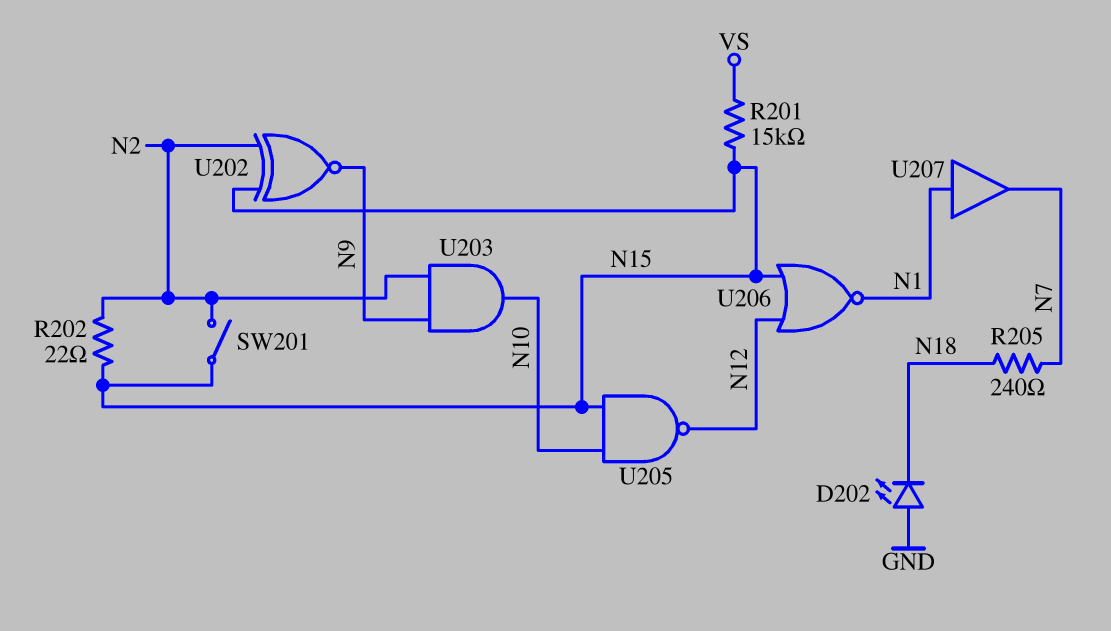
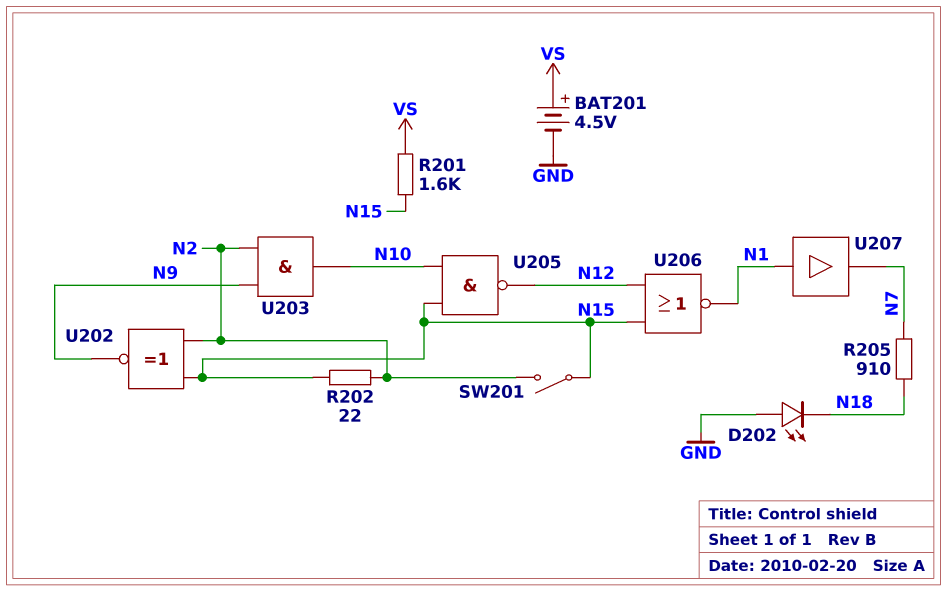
BAT201: none -> 4.5V (plus VS, minus GND)
R201: 15k (N15, VS) -> 1.6k (N15, VS)
R205: 240 (N7, N18) -> 910 (N7, N18)

